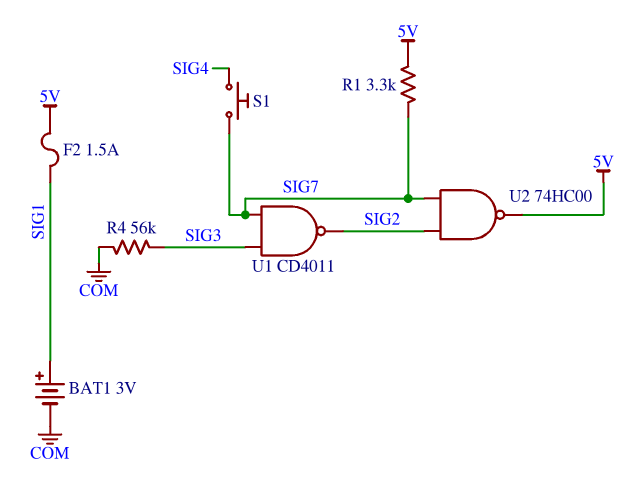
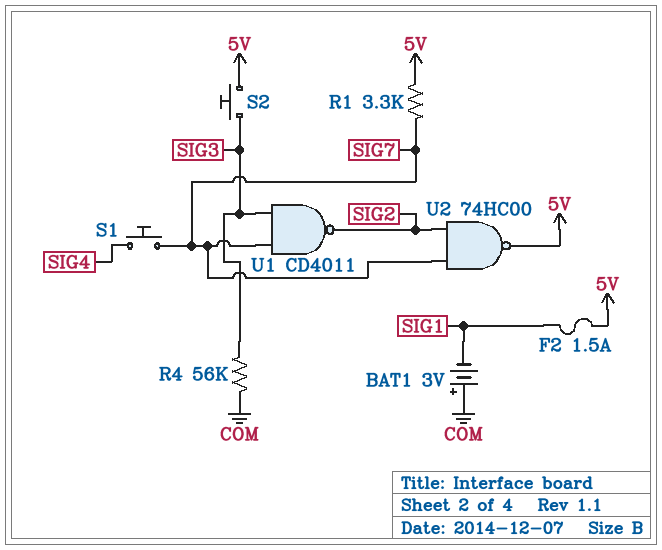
BAT1: 3V (plus SIG1, minus COM) -> 3V (plus COM, minus SIG1)
S2: none -> button (5V, SIG3)

